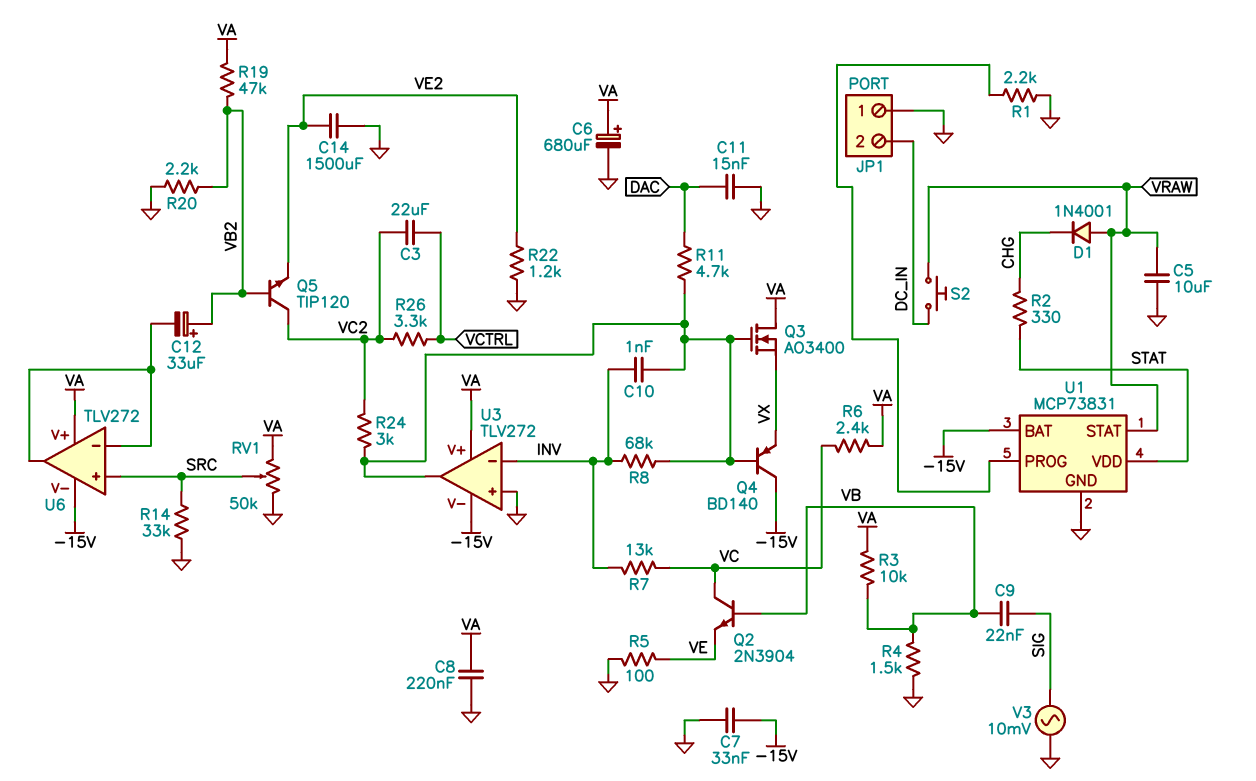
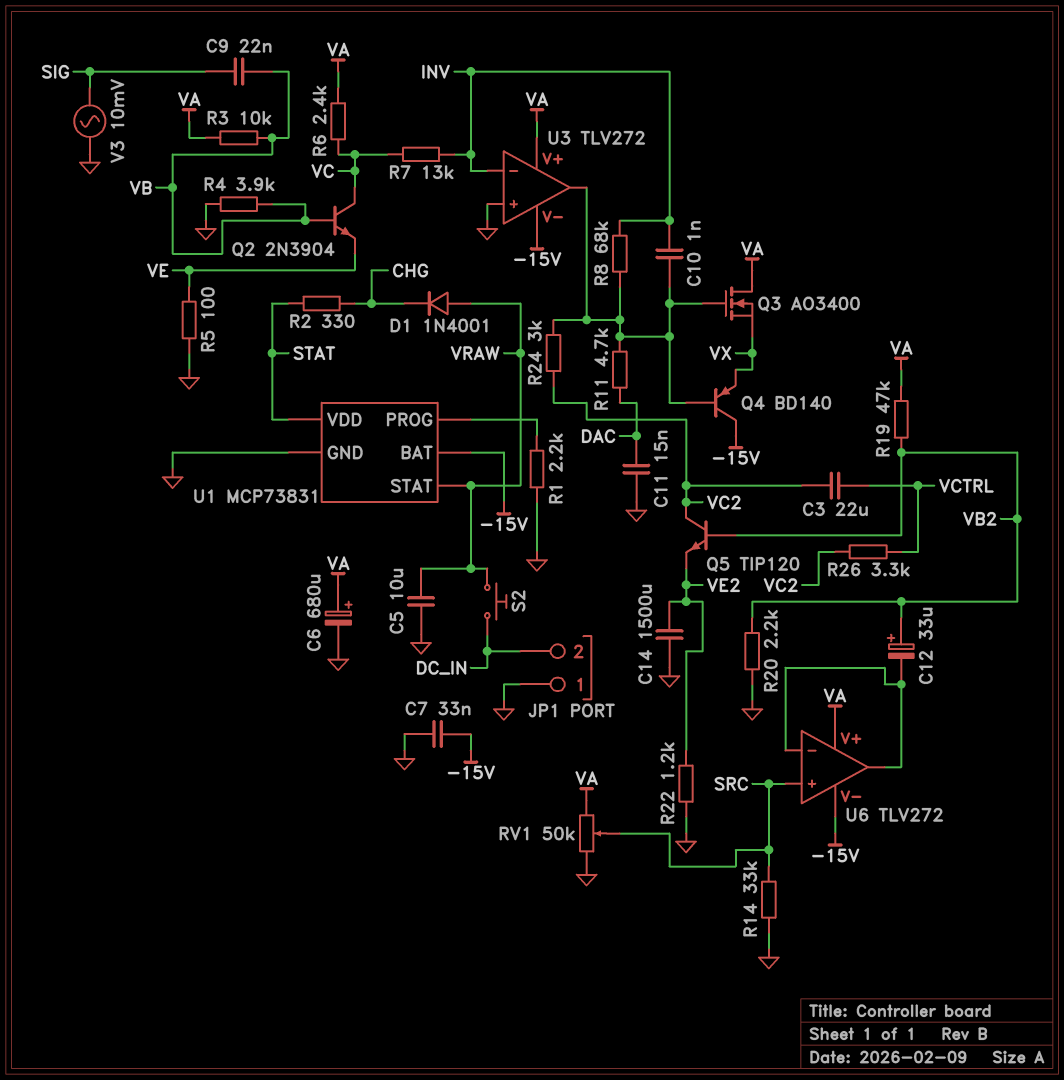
C8: 220nF (GND, VA) -> none
R4: 1.5k (GND, VB) -> 3.9k (GND, VB)

